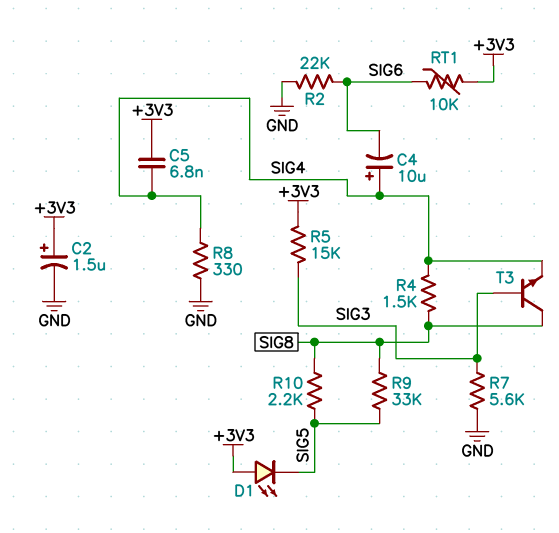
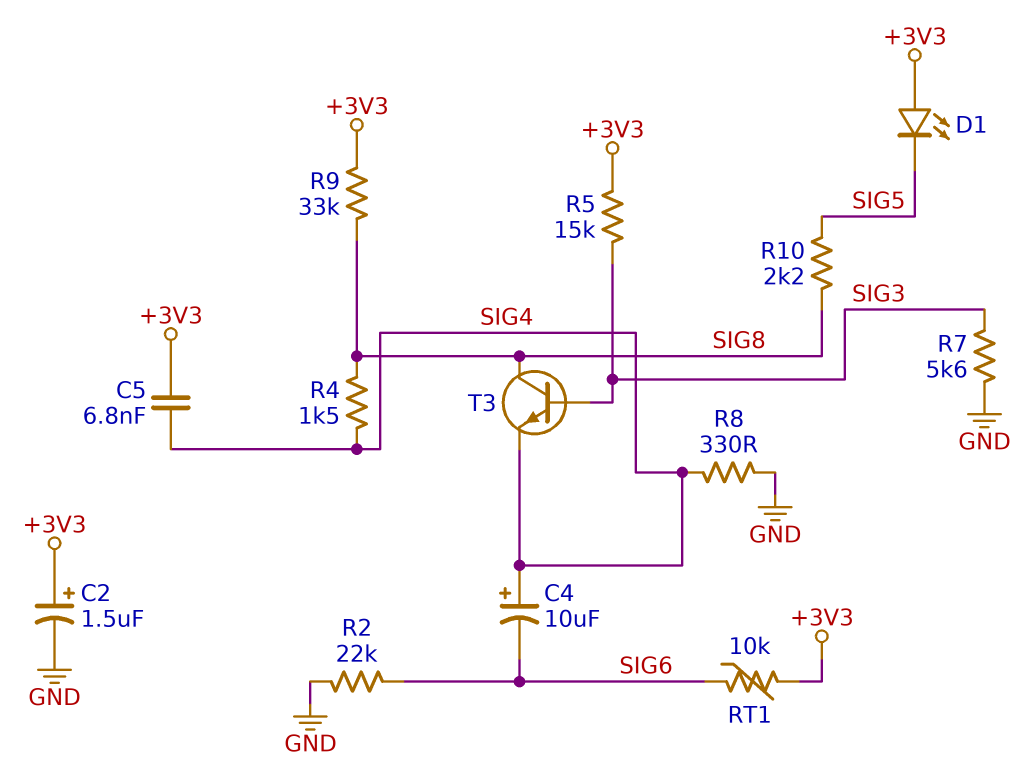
R9: 33k (SIG5, SIG8) -> 33k (+3V3, SIG8)

